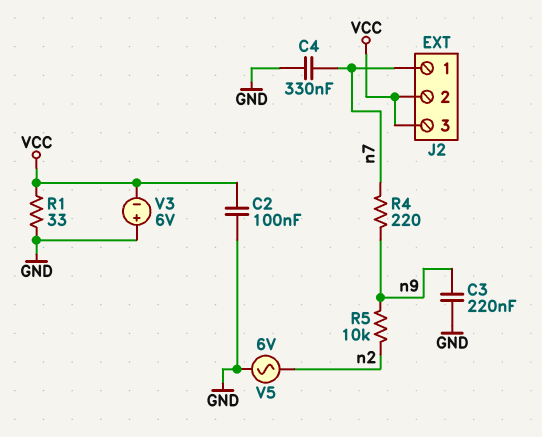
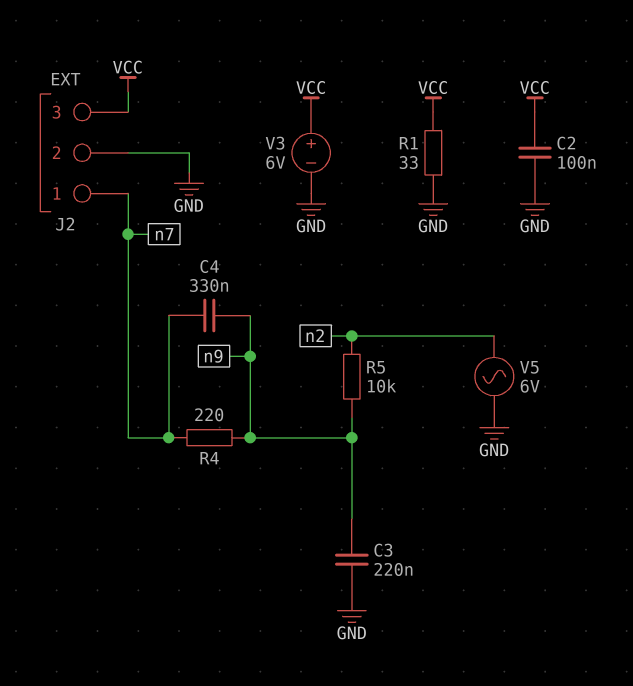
C4: 330nF (GND, n7) -> 330nF (n7, n9)
J2 pin 2: VCC -> GND
V3: 6V (plus GND, minus VCC) -> 6V (plus VCC, minus GND)

